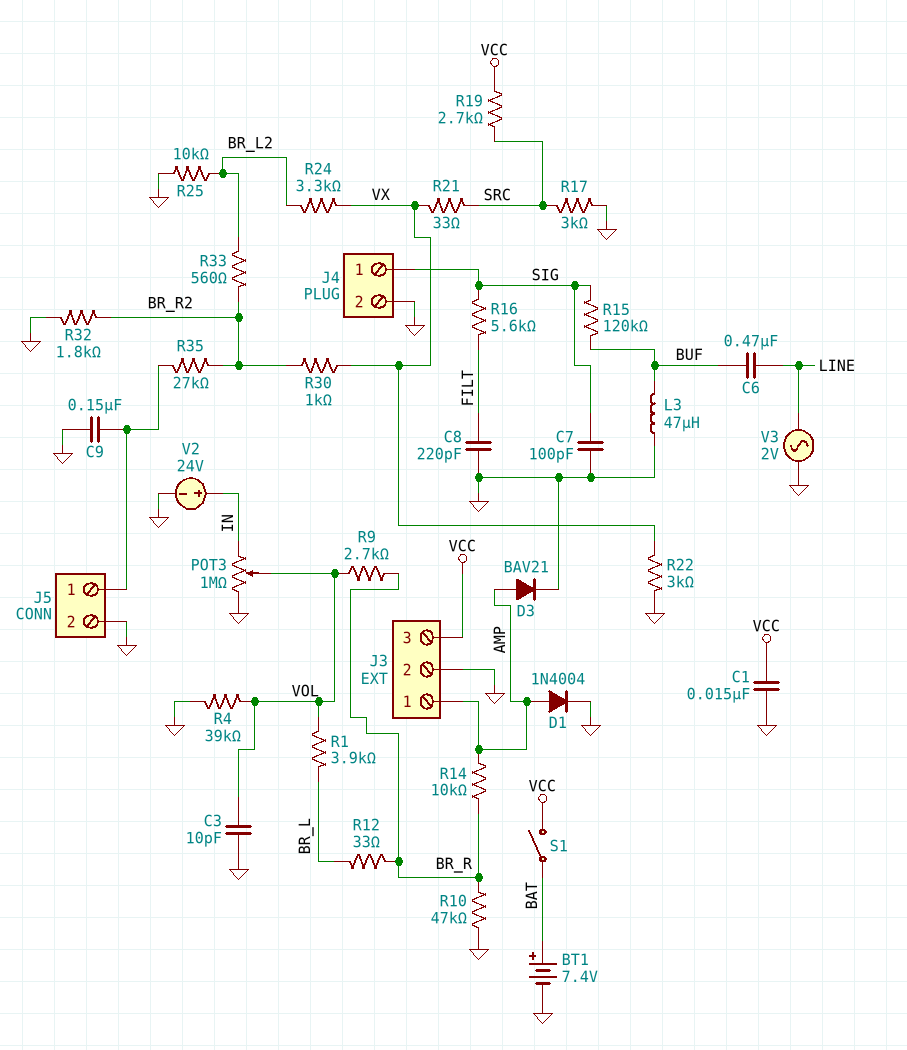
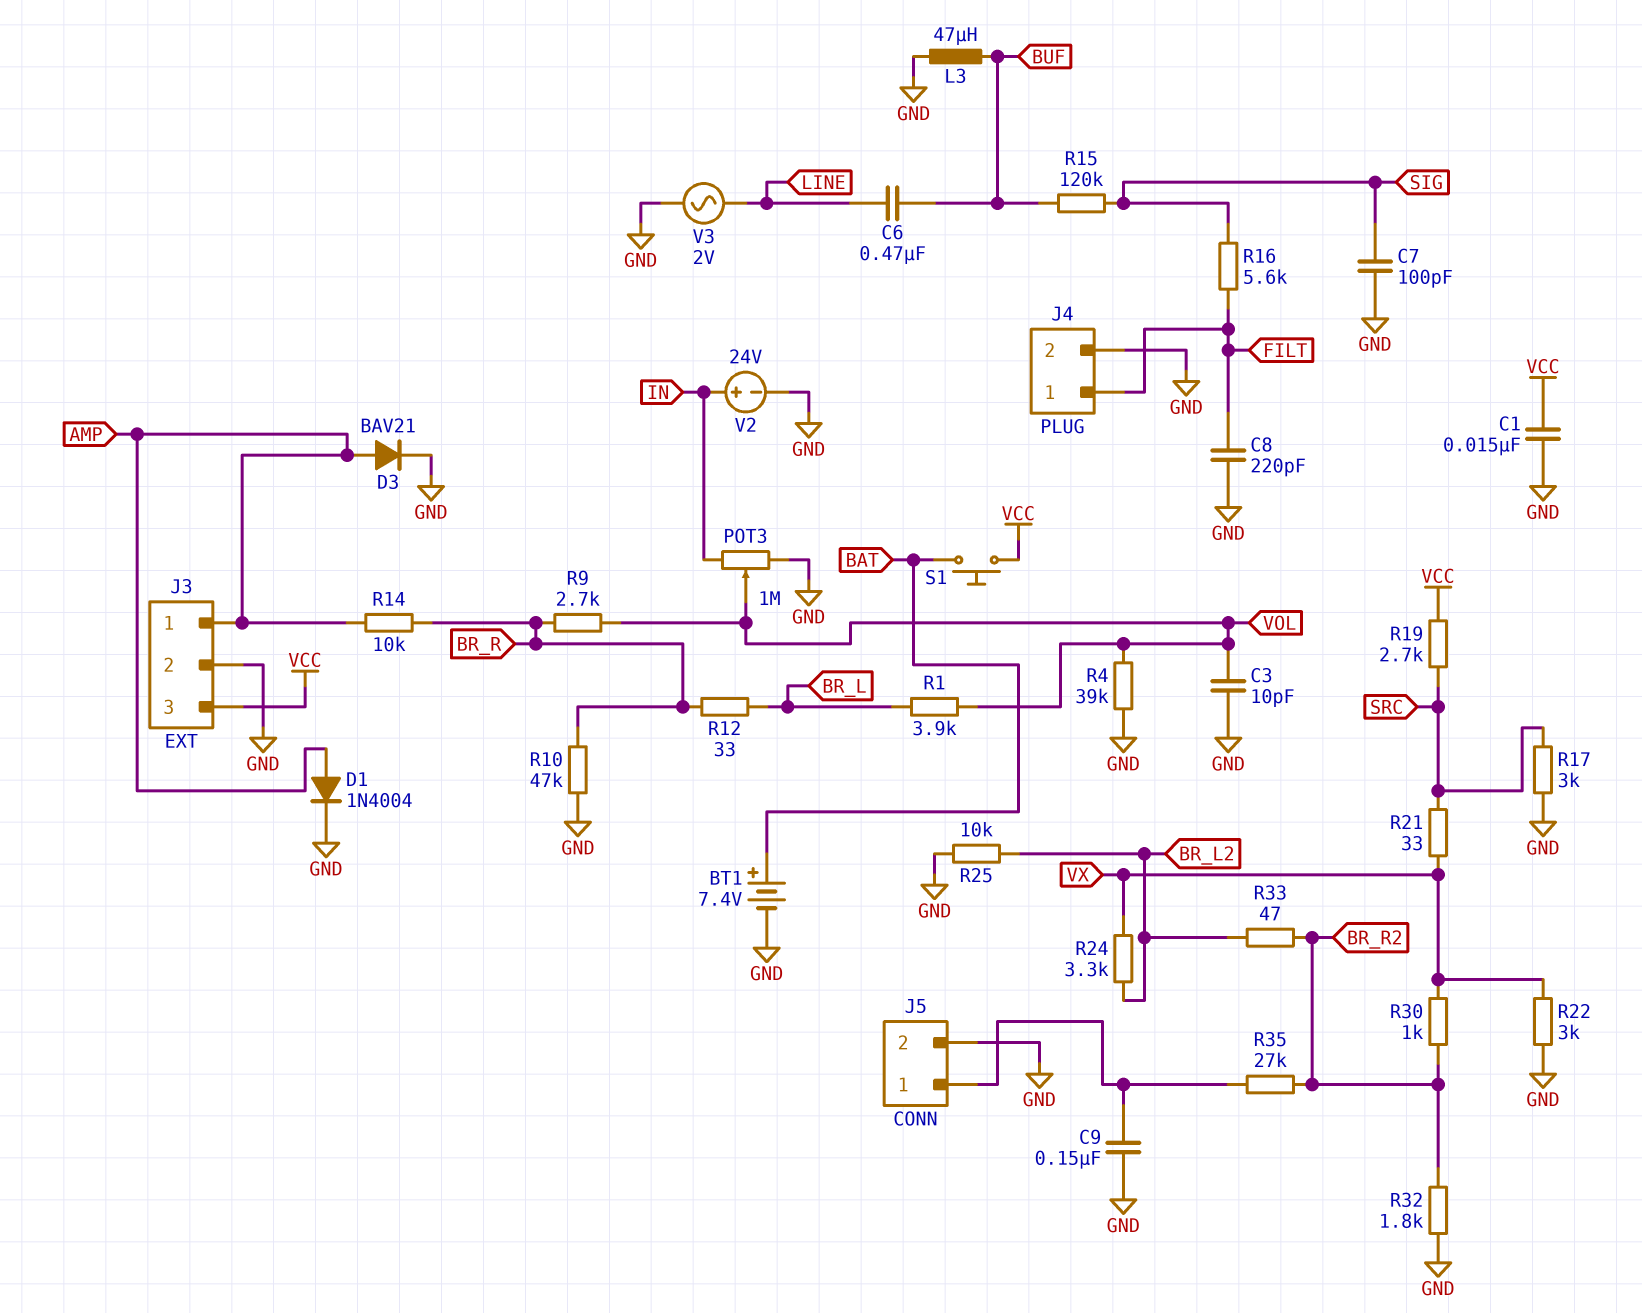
J4 pin 1: SIG -> FILT
R33: 560 (BR_L2, BR_R2) -> 47 (BR_L2, BR_R2)
S1: switch (BAT, VCC) -> button (BAT, VCC)

